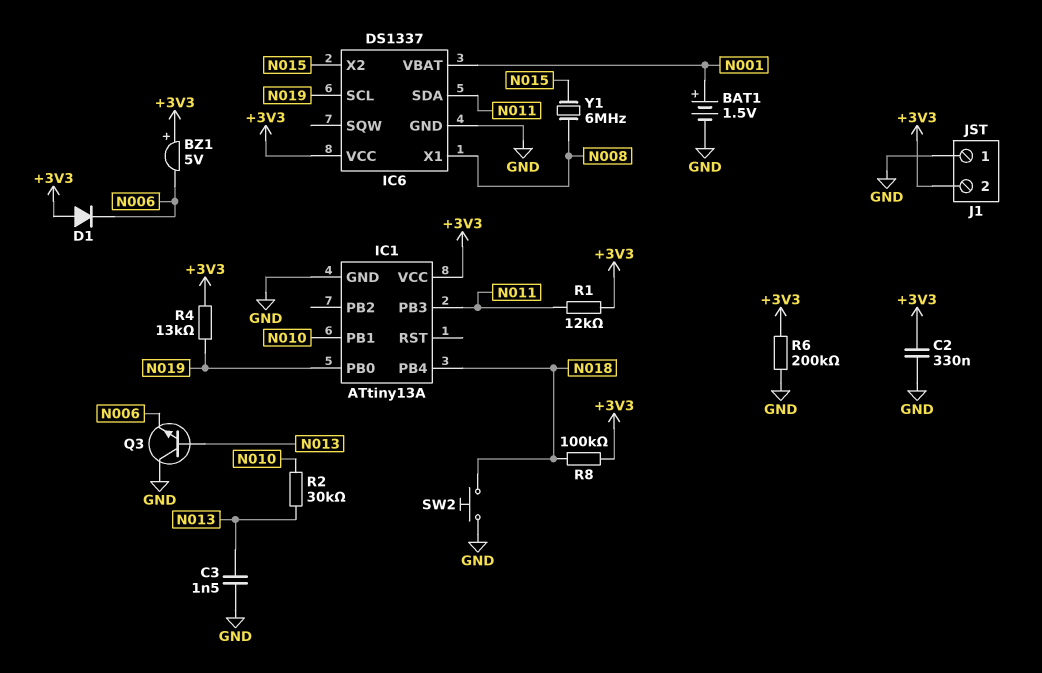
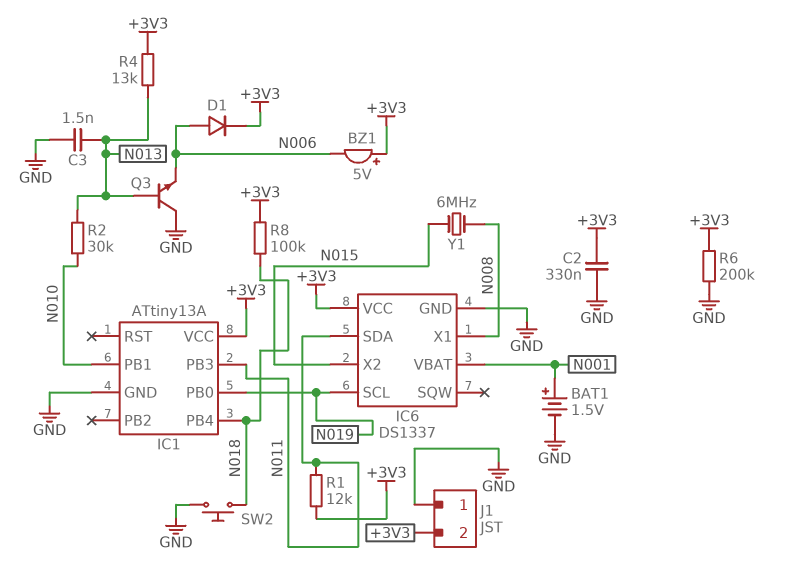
D1: diode (A +3V3, K N006) -> diode (A N006, K +3V3)
R4: 13k (+3V3, N019) -> 13k (+3V3, N013)

